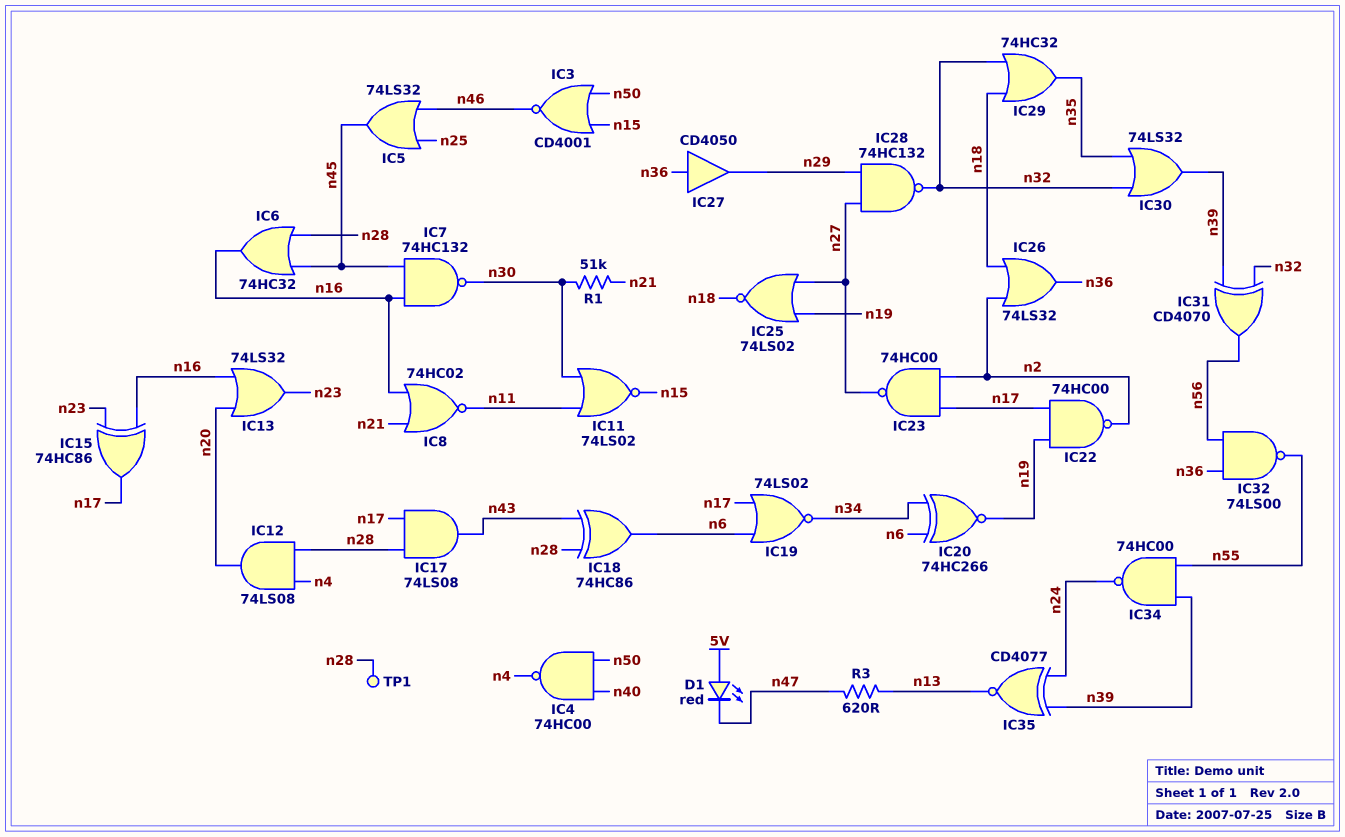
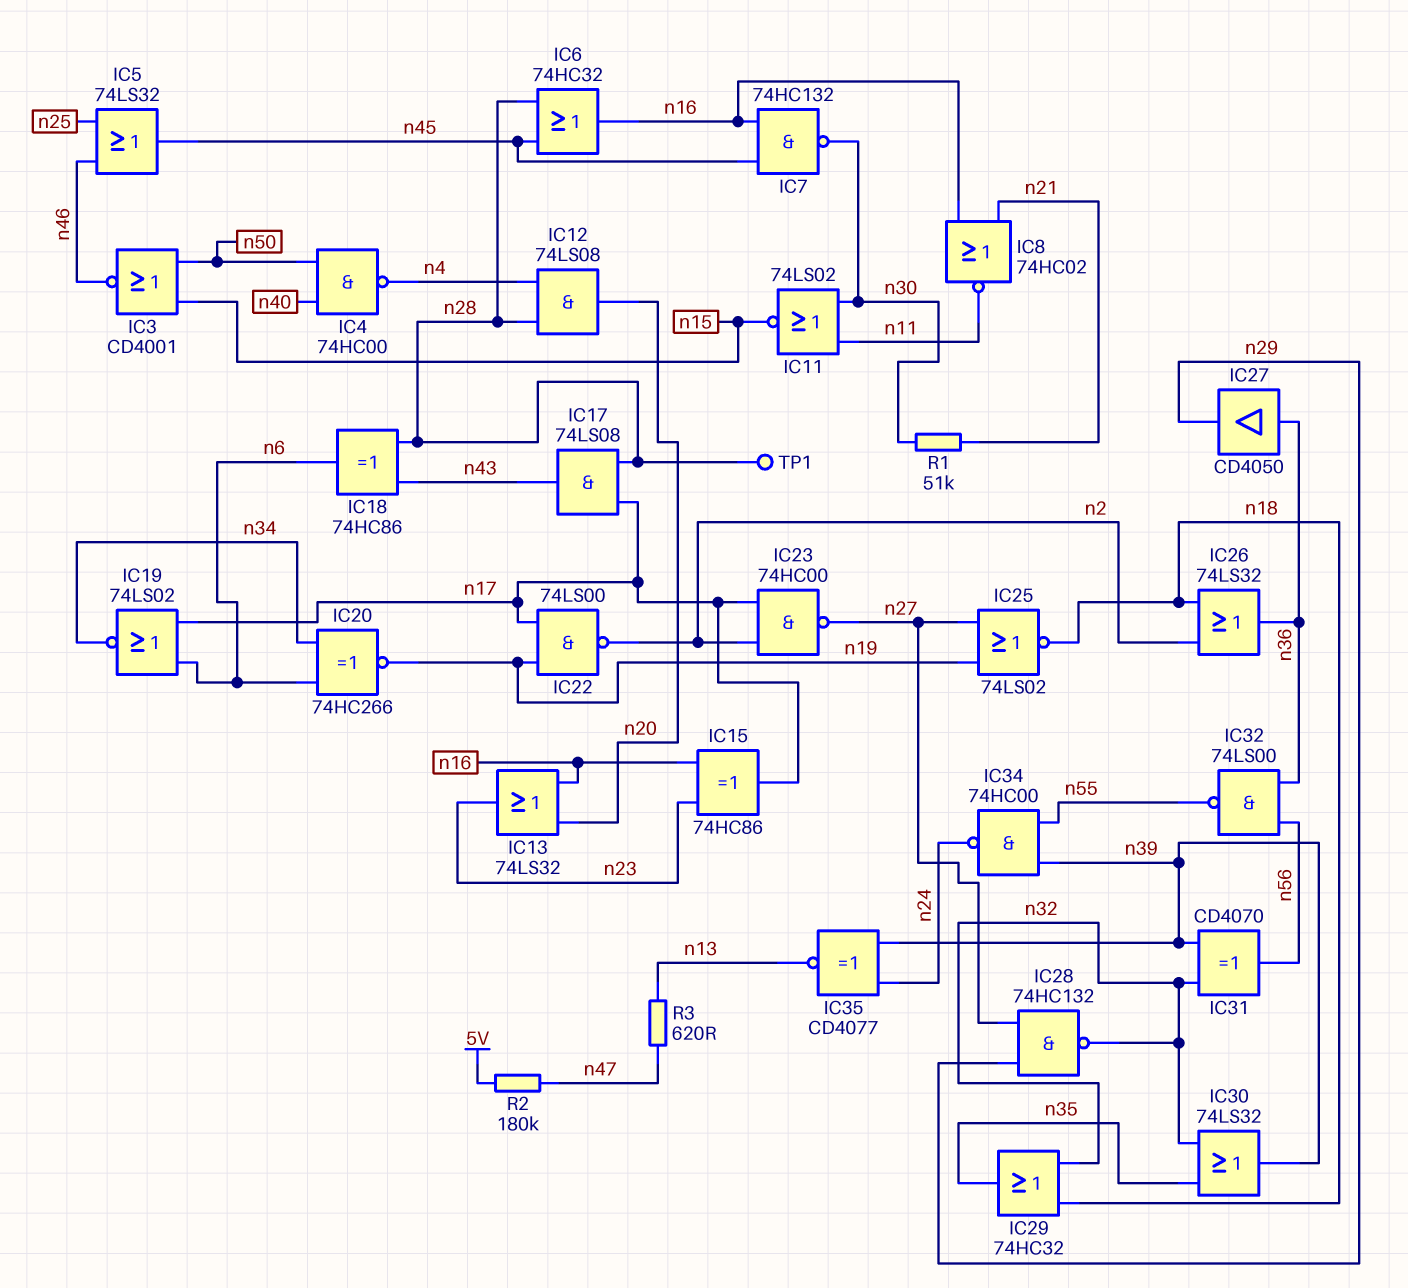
D1: LED red (A 5V, K n47) -> none
IC22: NAND 74HC00 (in n17, in n19, out n2) -> NAND 74LS00 (in n17, in n19, out n2)
R2: none -> 180k (5V, n47)

